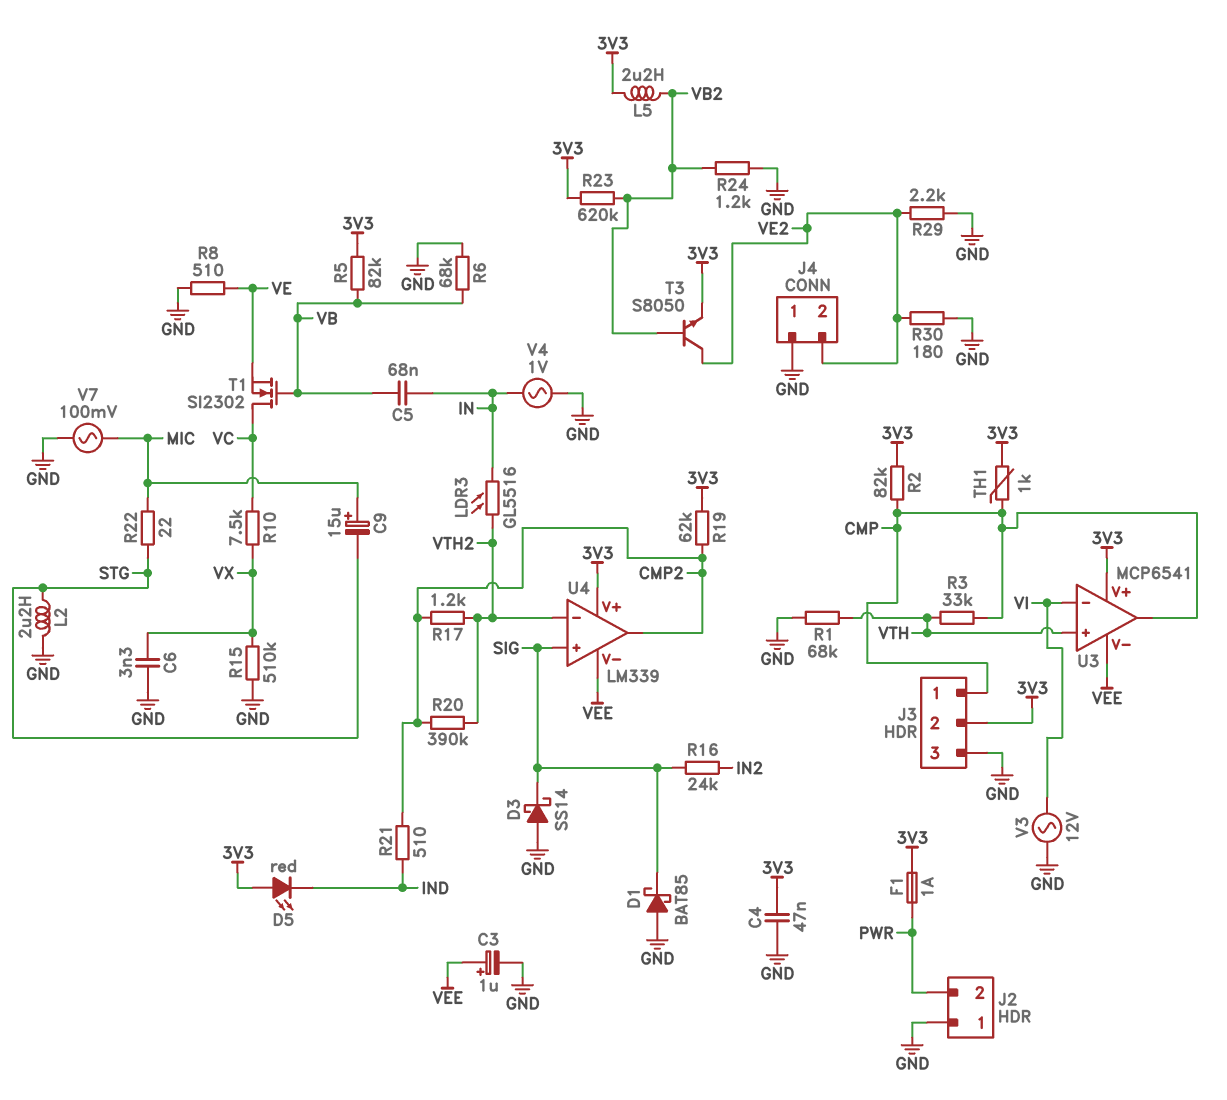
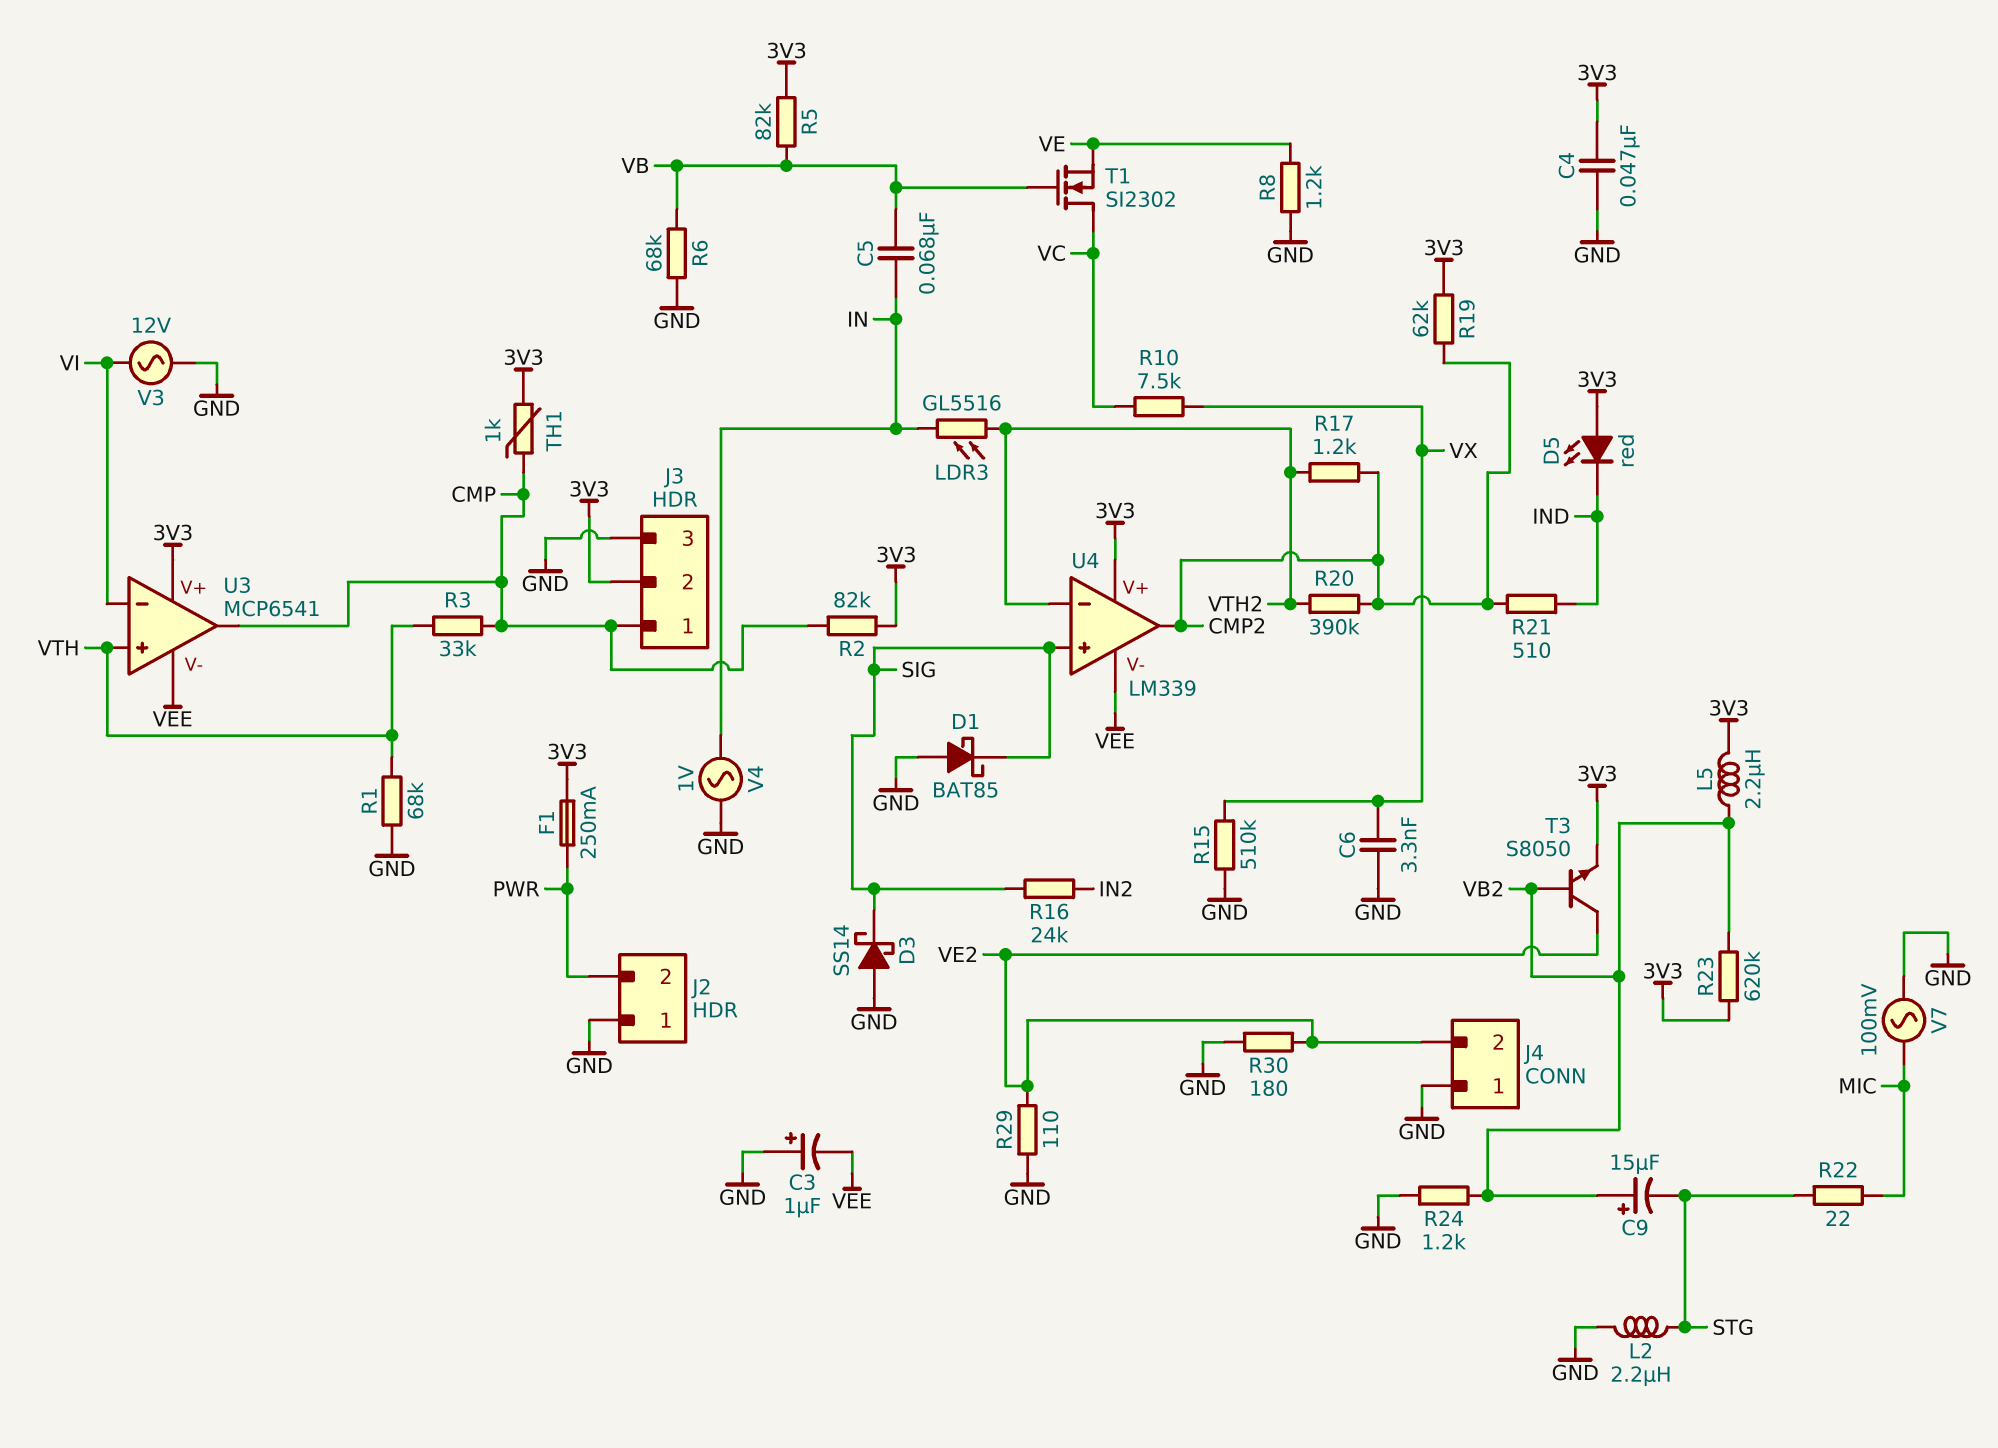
C3: 1uF (plus VEE, minus GND) -> 1uF (plus GND, minus VEE)
C9: 15uF (plus MIC, minus STG) -> 15uF (plus VB2, minus STG)
F1: 1A (3V3, PWR) -> 250mA (3V3, PWR)
R8: 510 (GND, VE) -> 1.2k (GND, VE)
R29: 2.2k (GND, VE2) -> 110 (GND, VE2)

